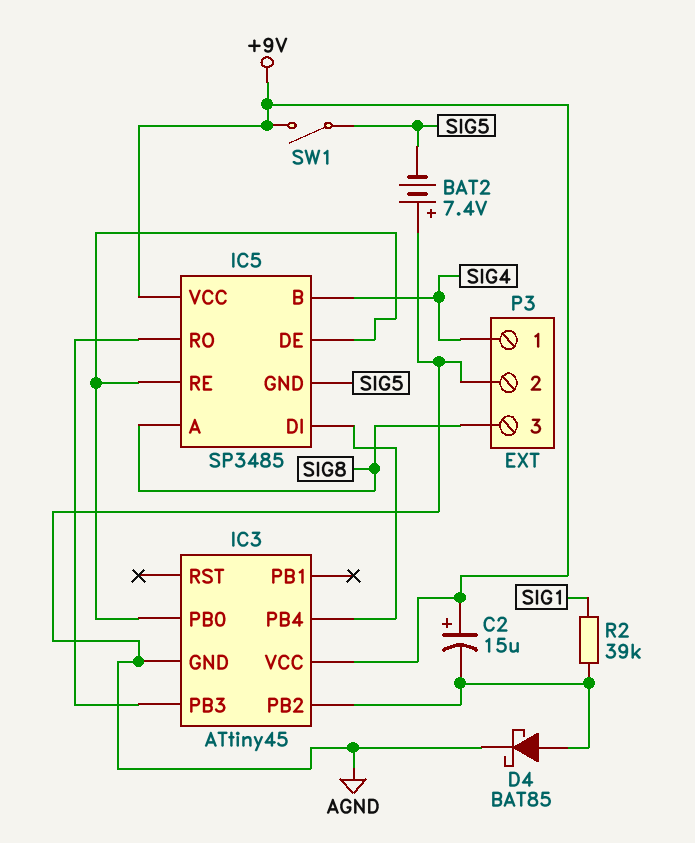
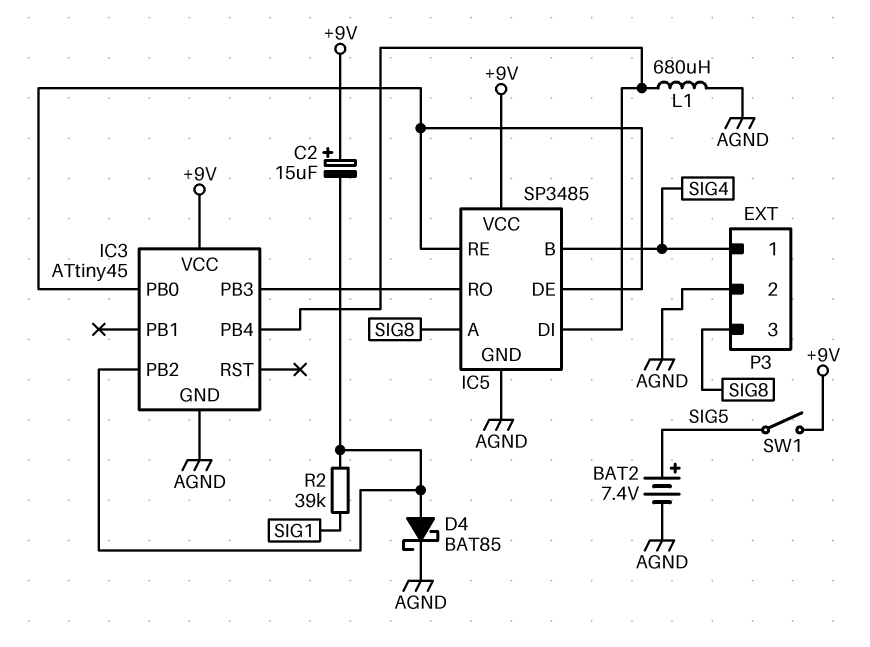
BAT2: 7.4V (plus AGND, minus SIG5) -> 7.4V (plus SIG5, minus AGND)
IC5 pin GND: SIG5 -> AGND
L1: none -> 680uH (AGND, IC3/PB4)

